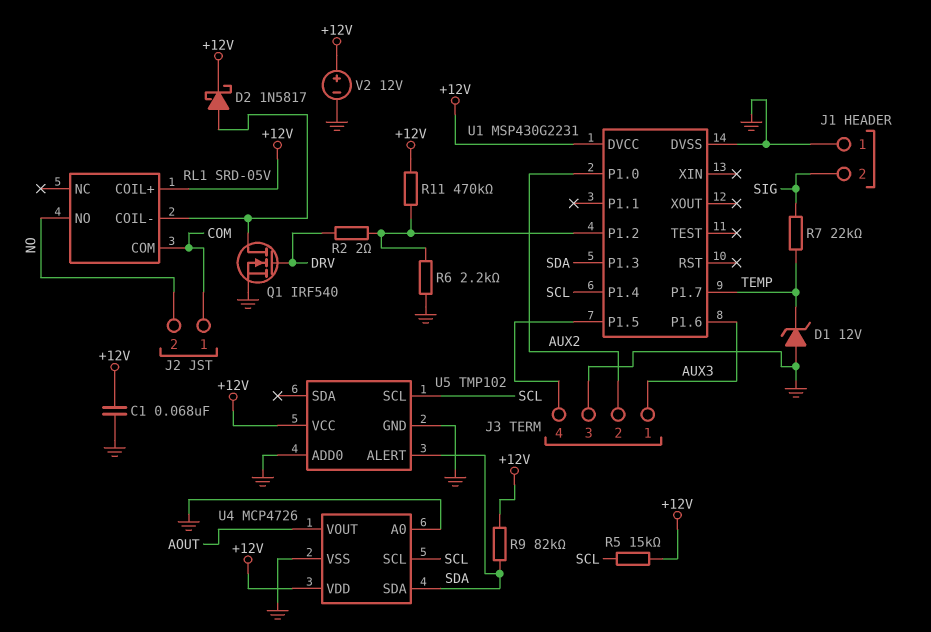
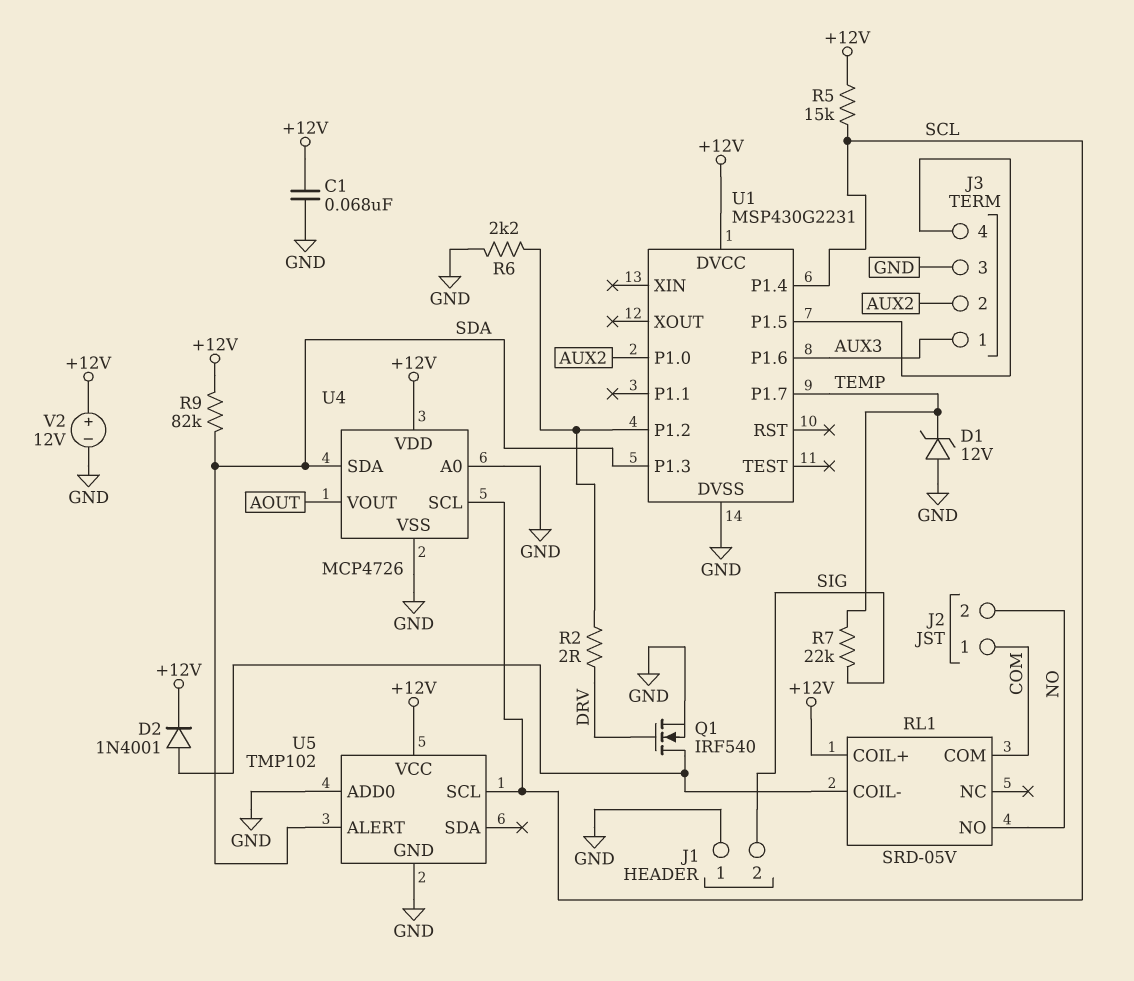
D2: schottky 1N5817 (A RL1/COIL-, K +12V) -> diode 1N4001 (A RL1/COIL-, K +12V)
R11: 470k (+12V, U1/P1.2) -> none

